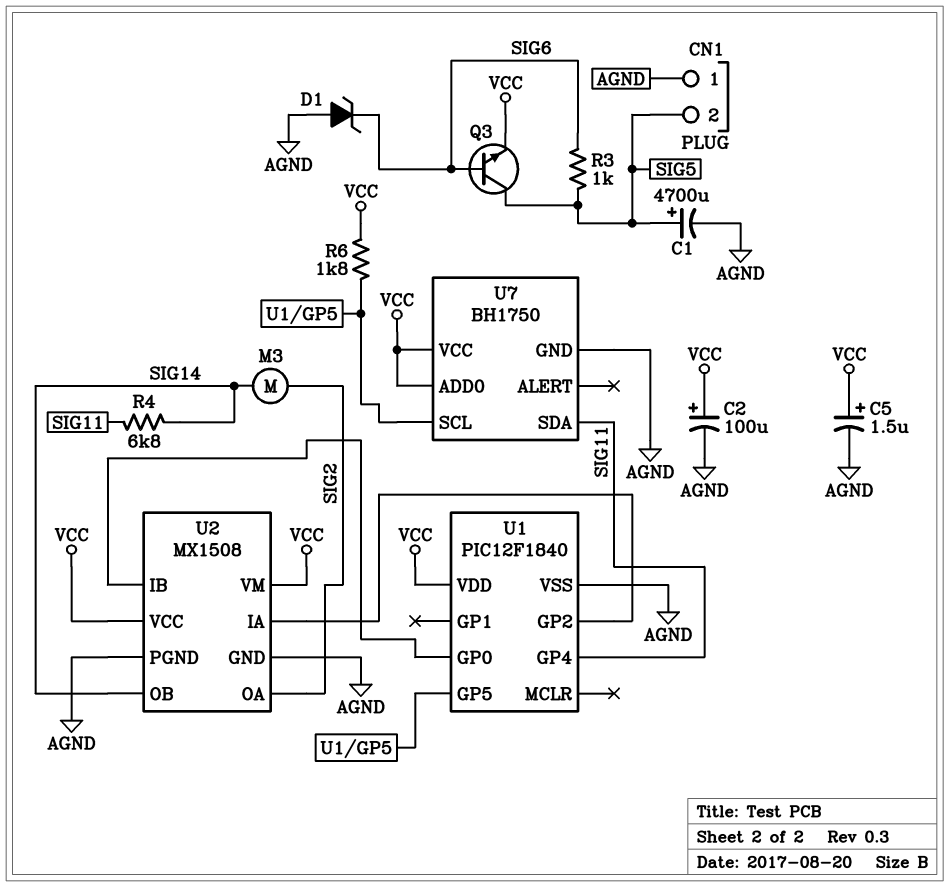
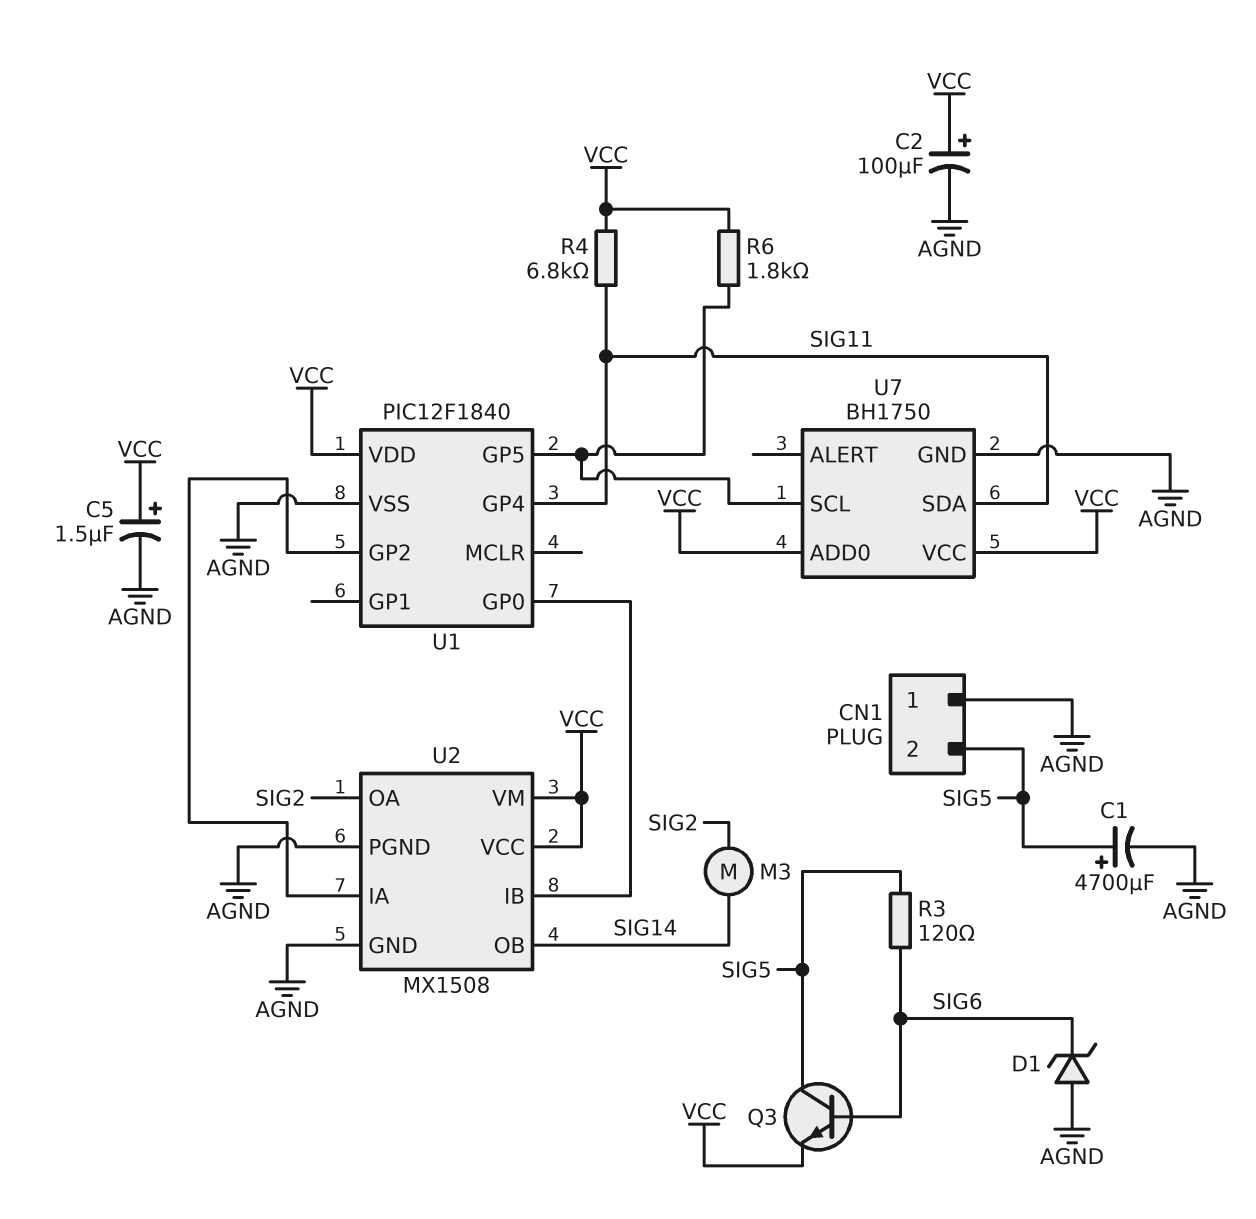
R3: 1k (SIG5, SIG6) -> 120 (SIG5, SIG6)
R4: 6.8k (SIG11, SIG14) -> 6.8k (SIG11, VCC)

